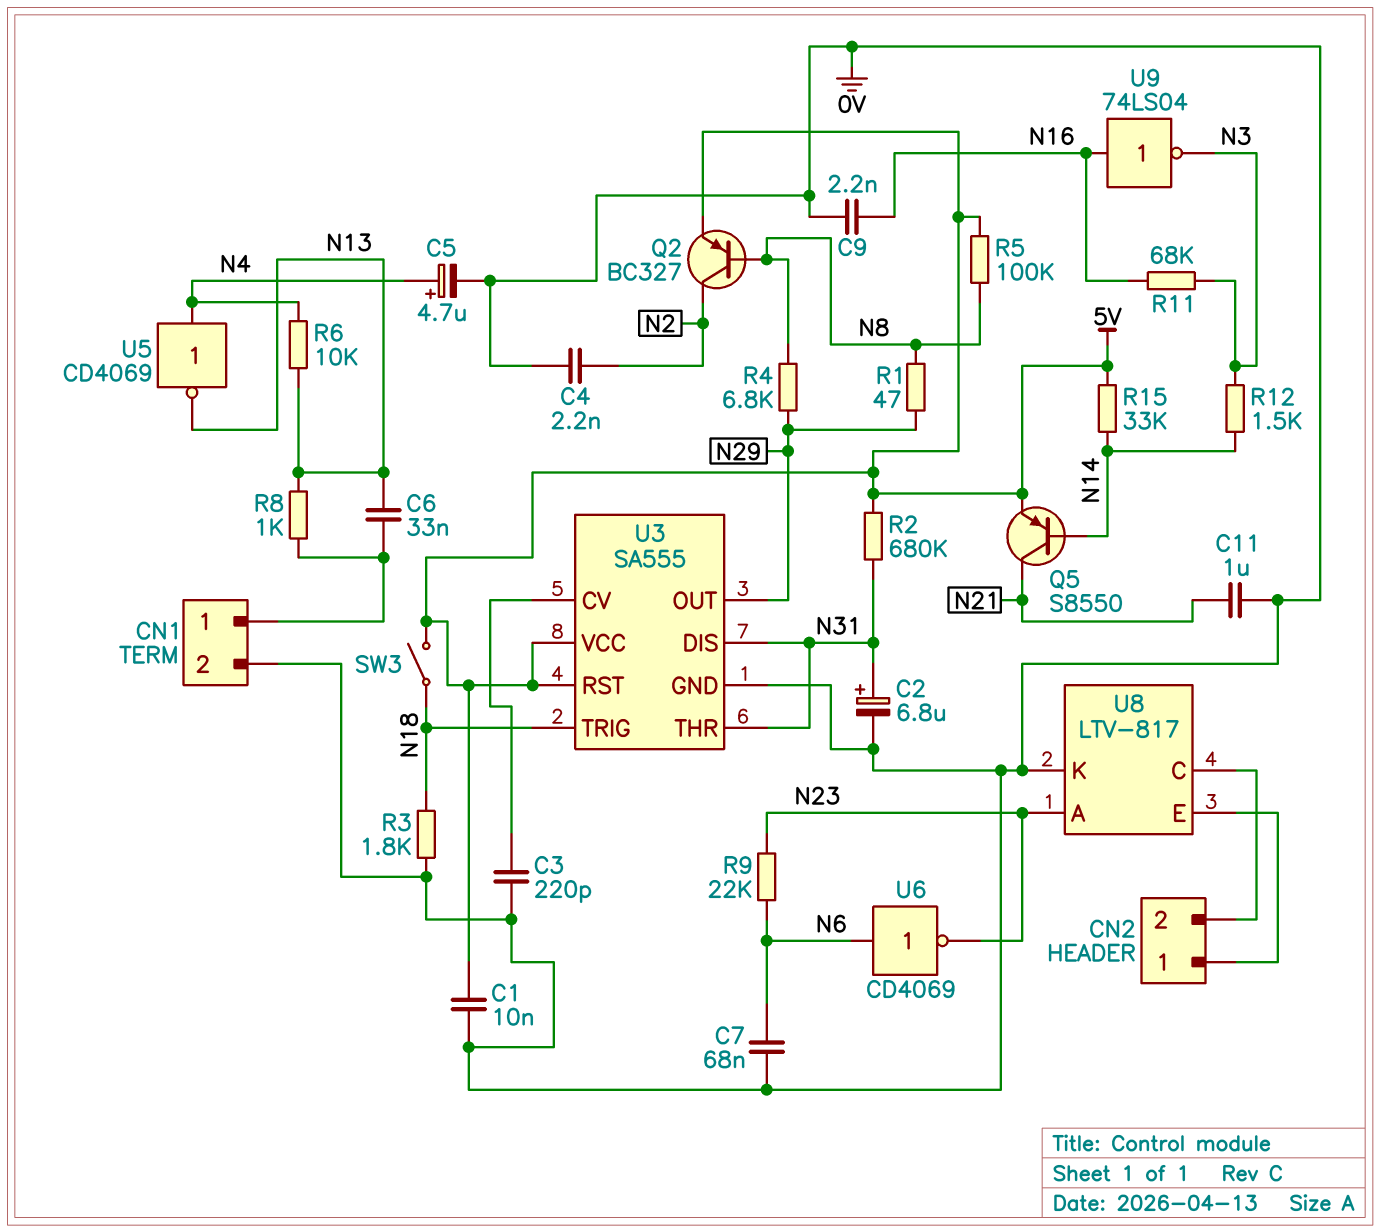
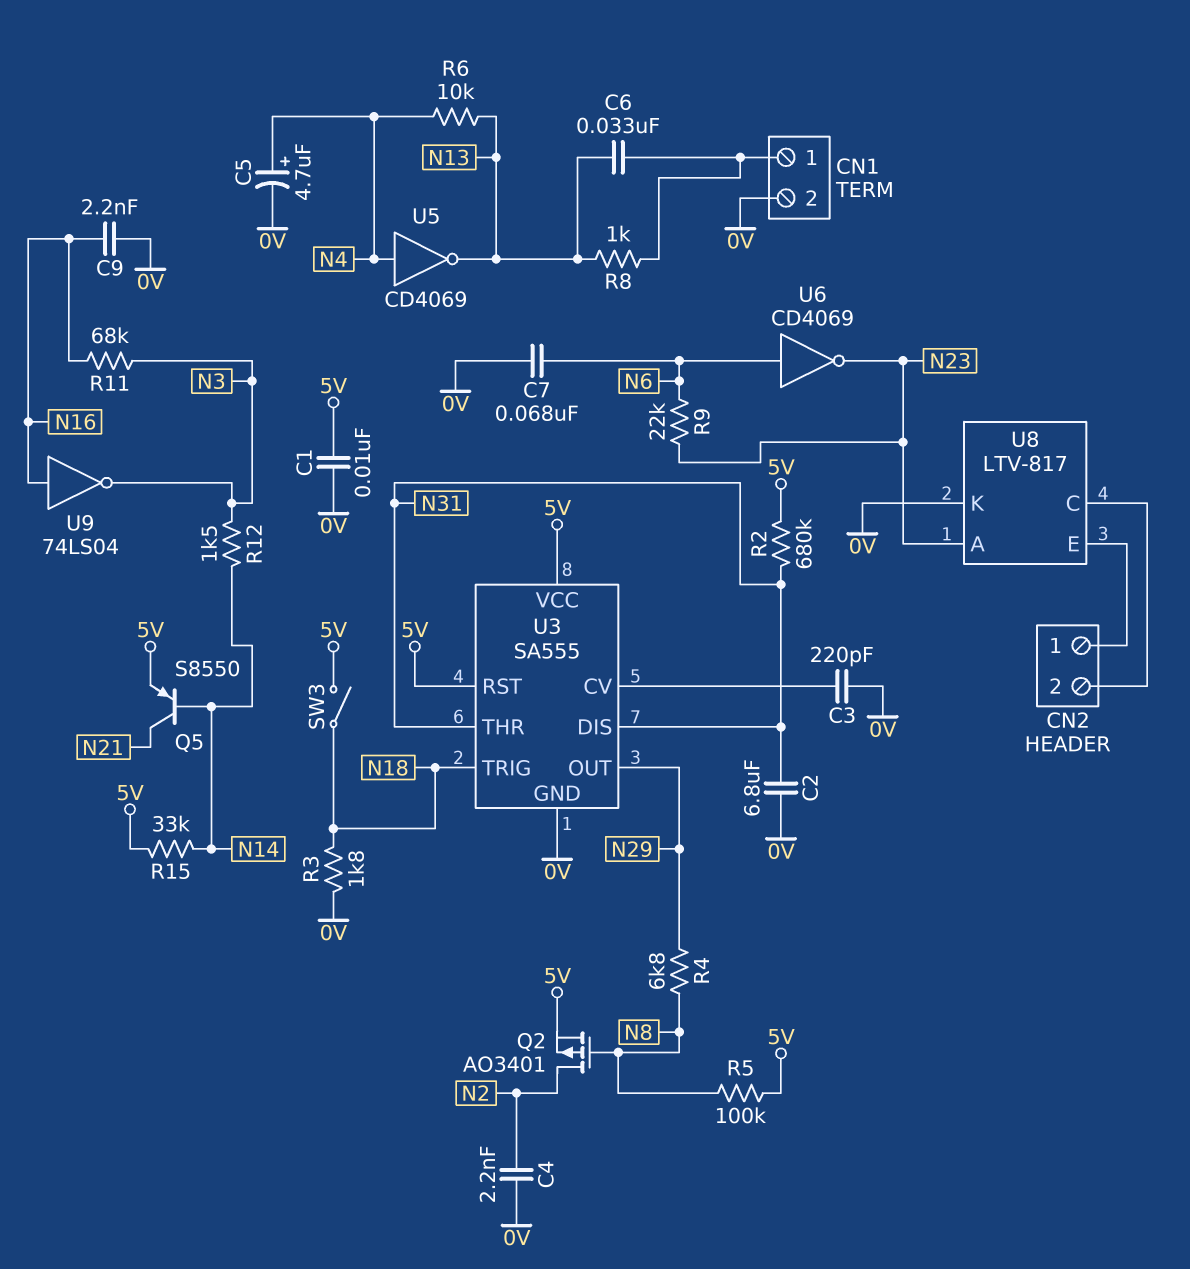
C2: 6.8uF (plus N31, minus 0V) -> 6.8uF (0V, N31)
C11: 1uF (0V, N21) -> none
Q2: PNP BC327 (B N8, C N2, E 5V) -> PMOS AO3401 (G N8, D N2, S 5V)
R1: 47 (N8, N29) -> none

